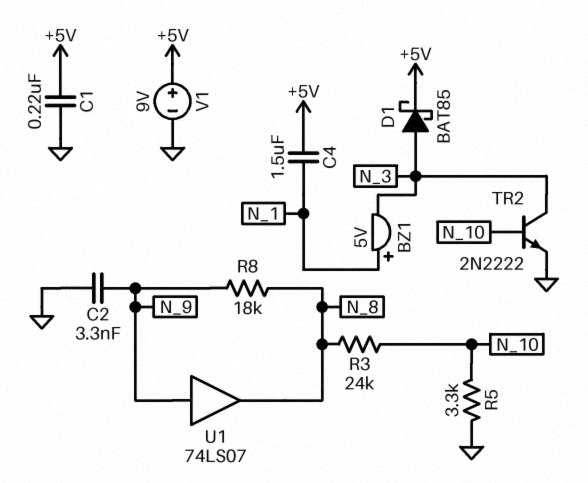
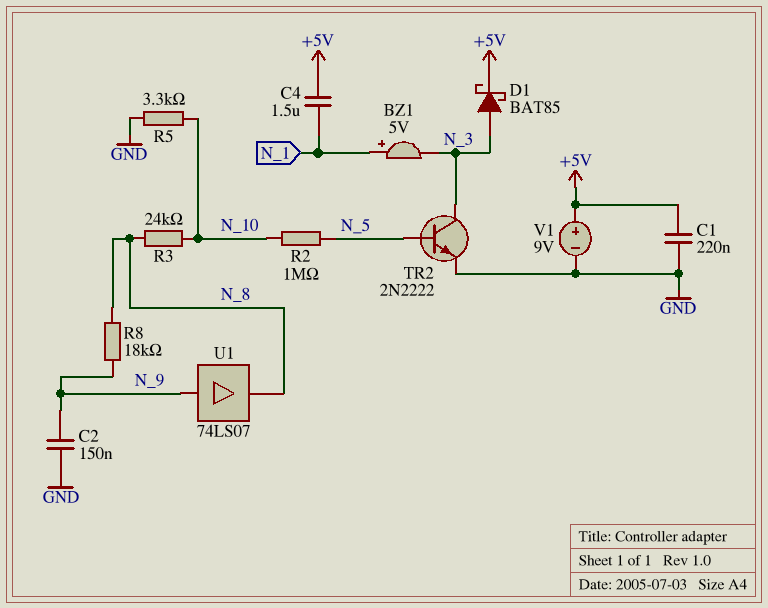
C2: 3.3nF (GND, N_9) -> 150nF (GND, N_9)
R2: none -> 1M (N_5, N_10)
TR2: NPN 2N2222 (B N_10, C N_3, E GND) -> NPN 2N2222 (B N_5, C N_3, E GND)

